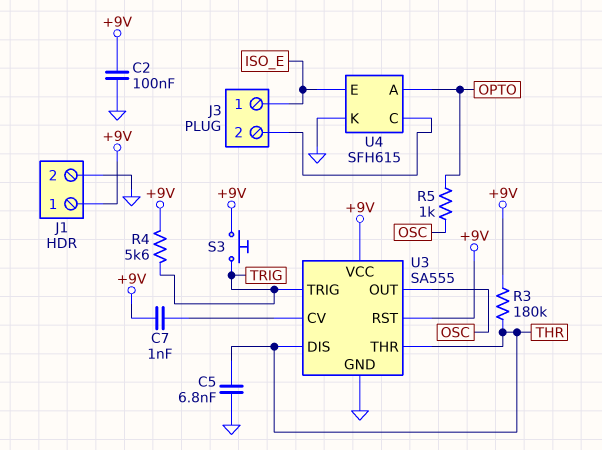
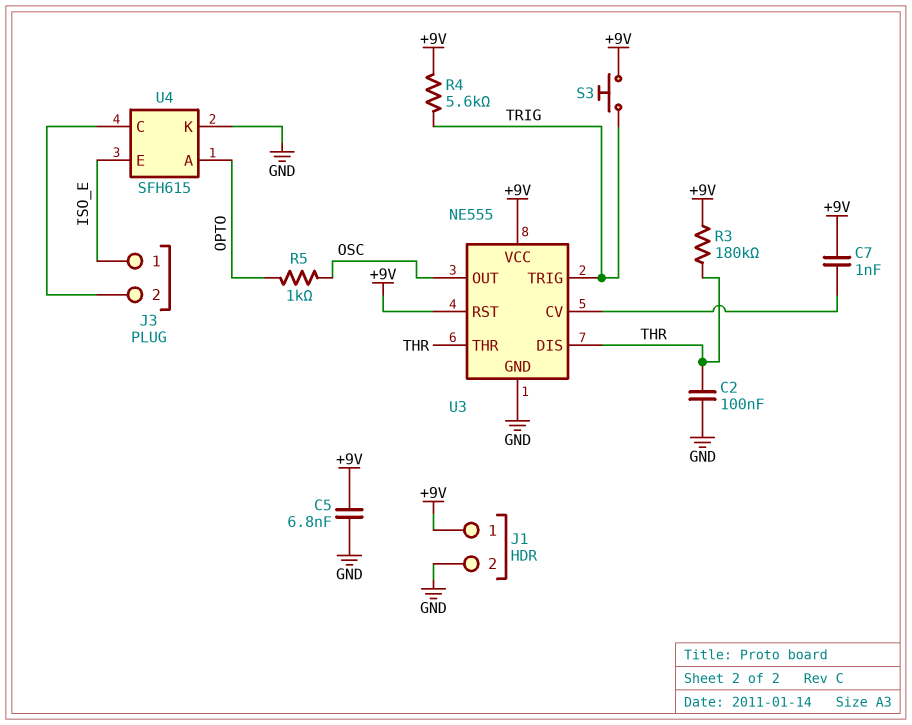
C2: 100nF (+9V, GND) -> 100nF (GND, THR)
C5: 6.8nF (GND, THR) -> 6.8nF (+9V, GND)
U3: SA555 -> NE555

